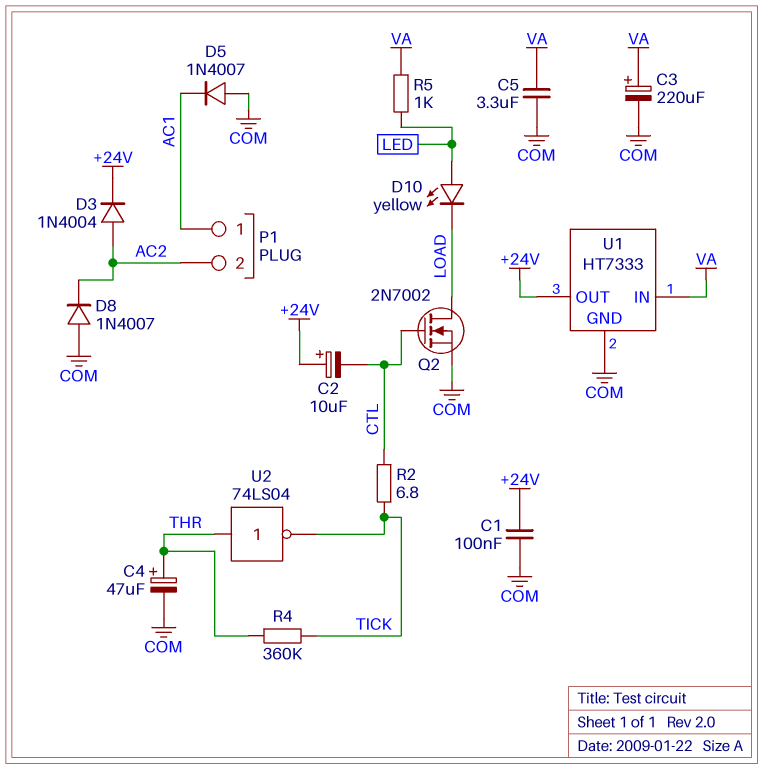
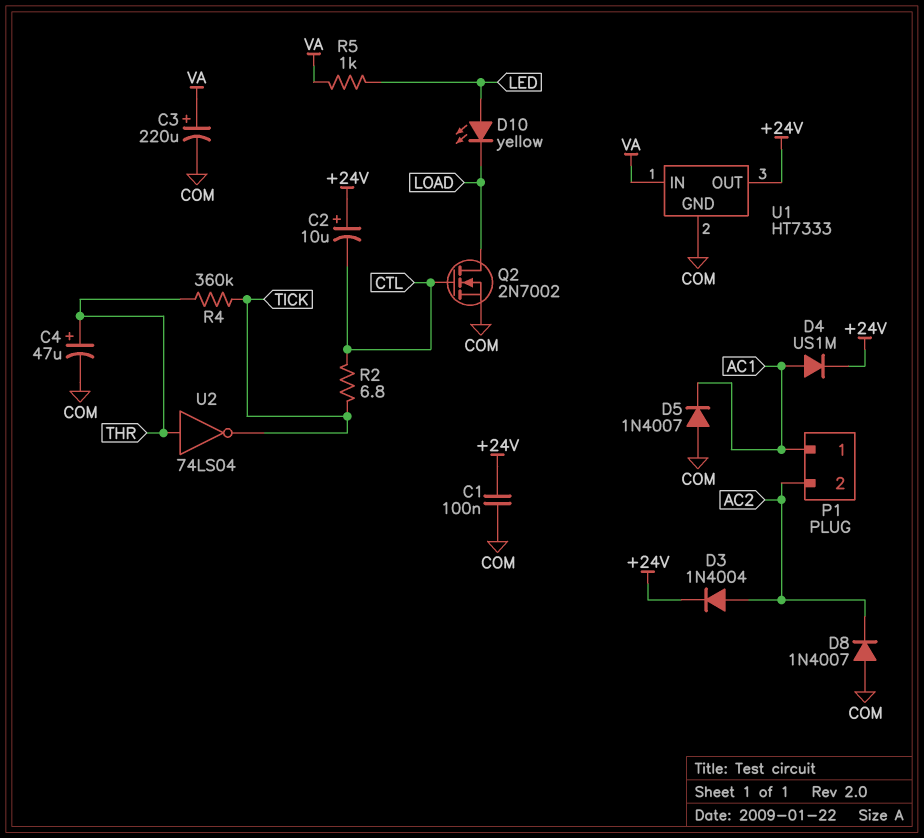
C5: 3.3uF (COM, VA) -> none
D4: none -> diode US1M (A AC1, K +24V)

